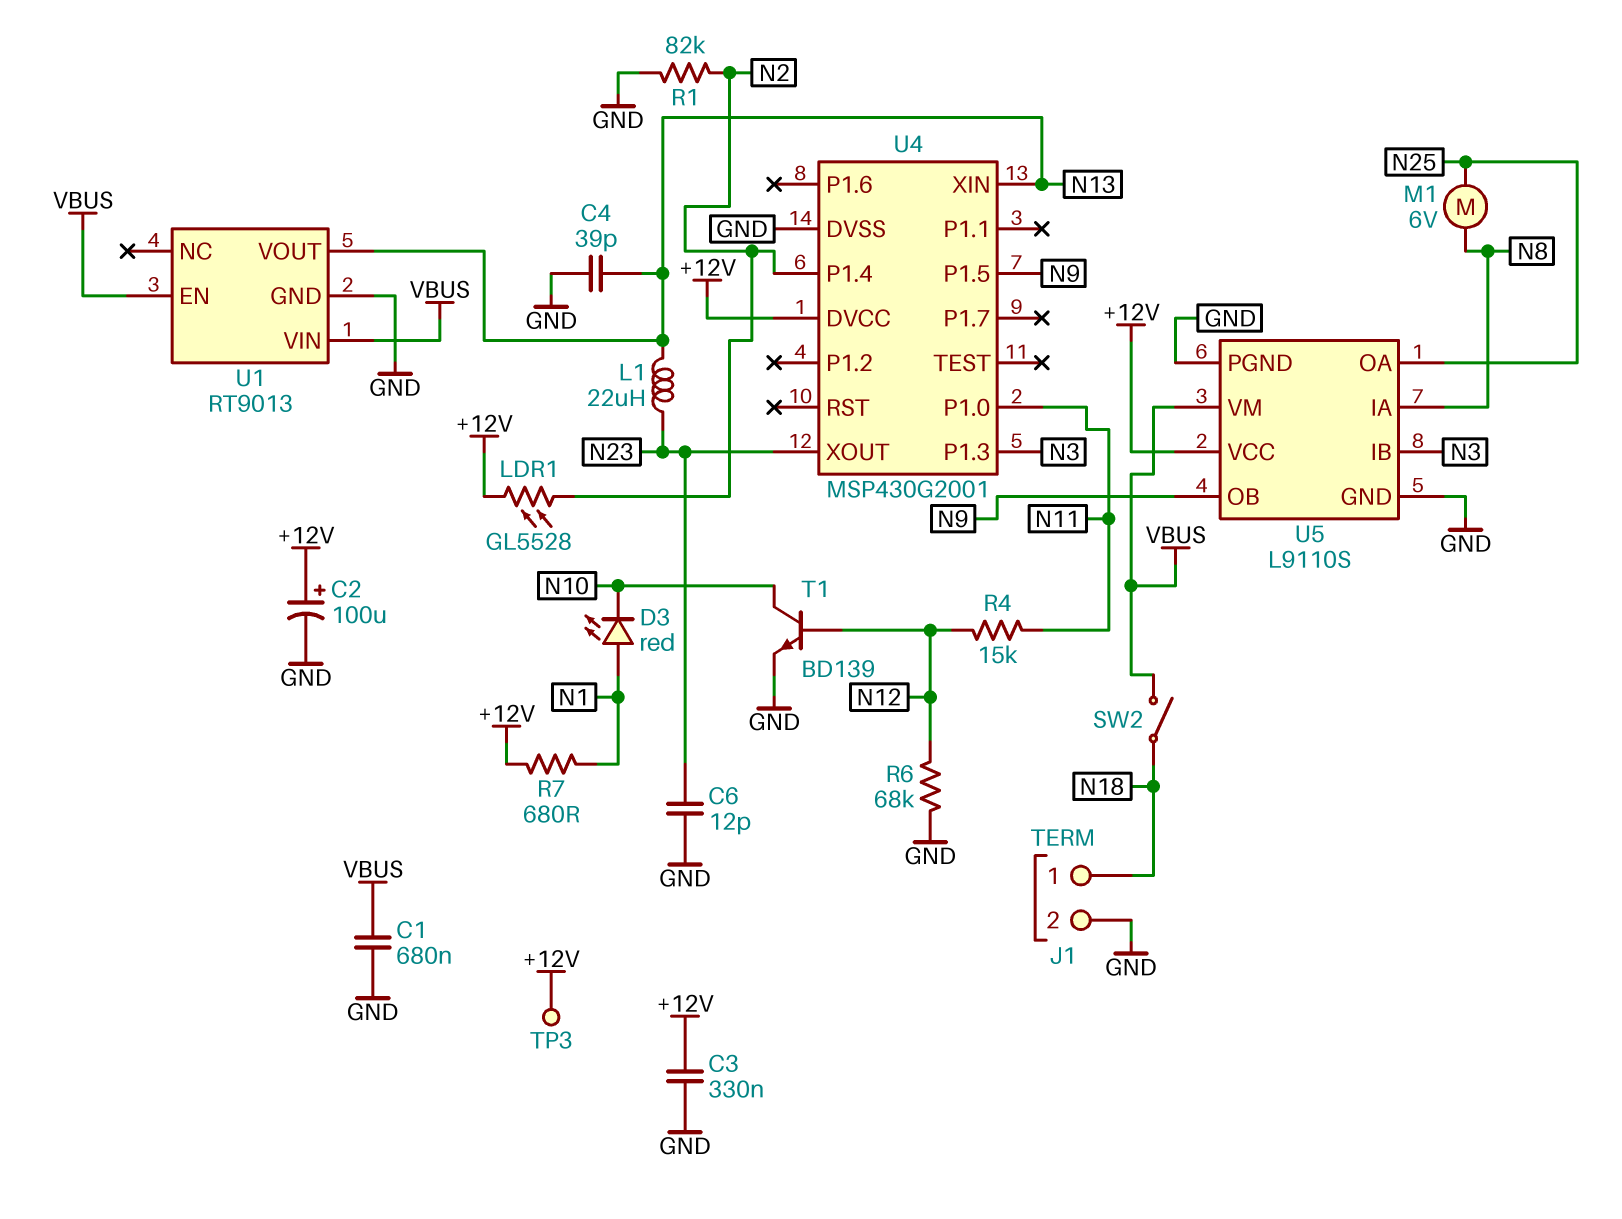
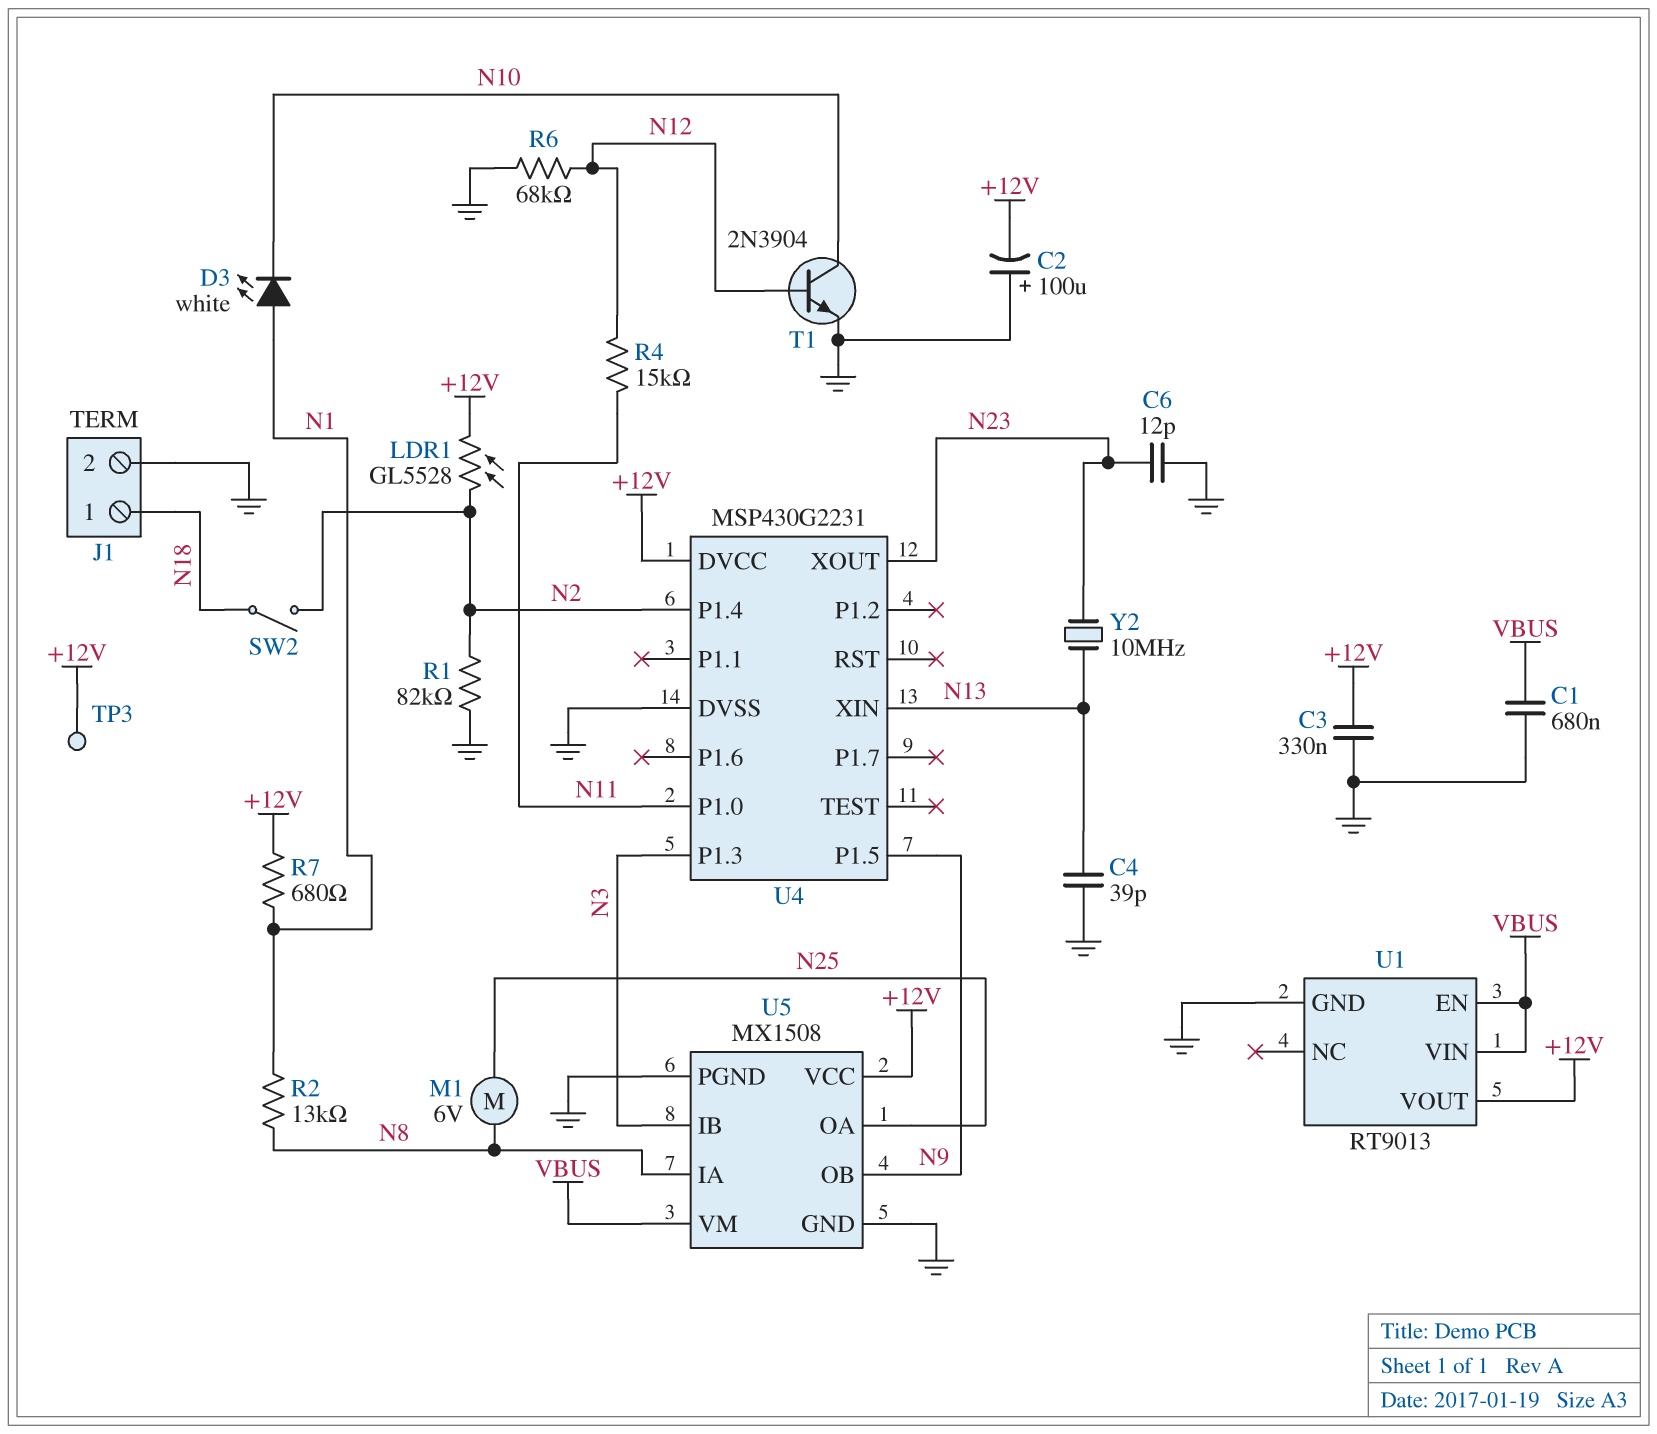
C2: 100uF (plus +12V, minus GND) -> 100uF (plus GND, minus +12V)
D3: LED red (A N1, K N10) -> LED white (A N1, K N10)
L1: 22uH (N13, N23) -> none
R2: none -> 13k (N1, N8)
SW2: switch (N18, VBUS) -> switch (N2, N18)
T1: NPN BD139 (B N12, C N10, E GND) -> NPN 2N3904 (B N12, C N10, E GND)
U1 pin VOUT: N13 -> +12V
U4: MSP430G2001 -> MSP430G2231
U5: L9110S -> MX1508
Y2: none -> 10MHz (N13, N23)

